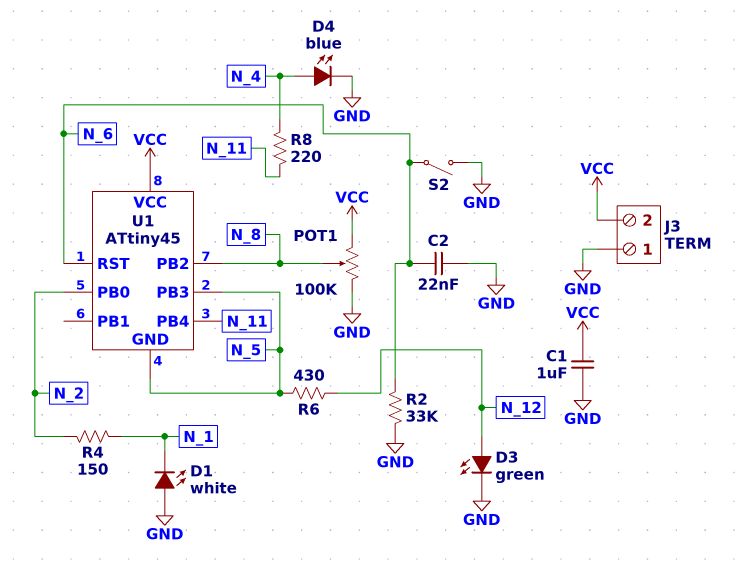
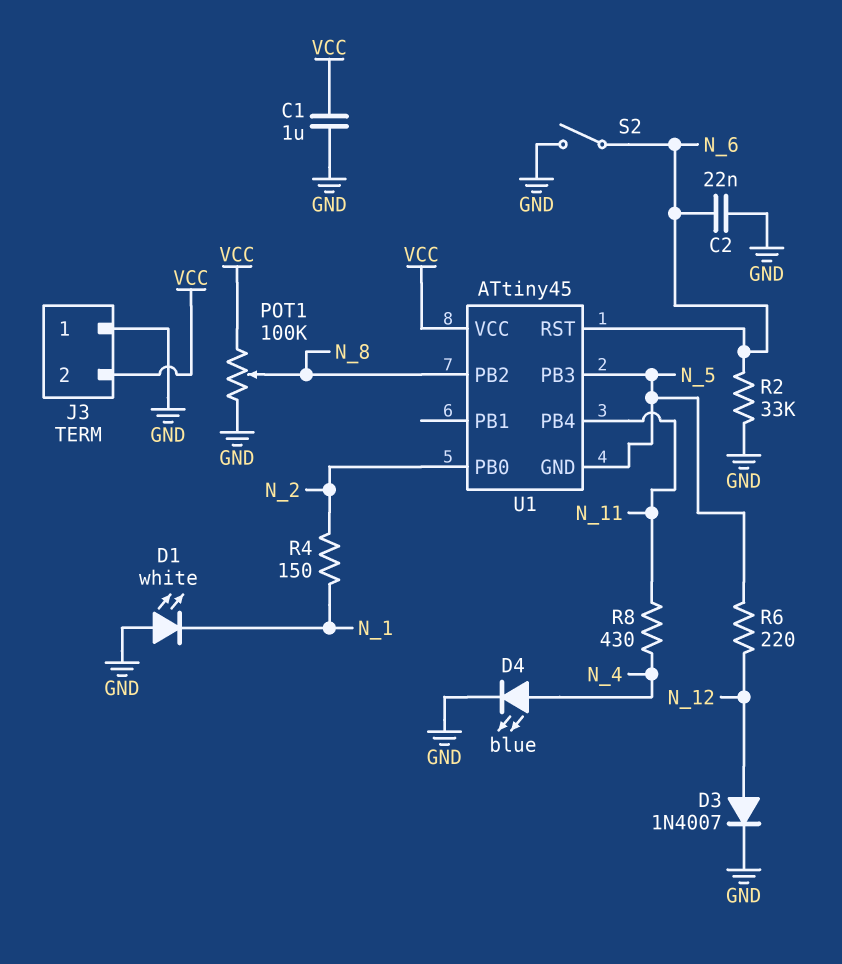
D3: LED green (A N_12, K GND) -> diode 1N4007 (A N_12, K GND)
R6: 430 (N_5, N_12) -> 220 (N_5, N_12)
R8: 220 (N_4, N_11) -> 430 (N_4, N_11)

